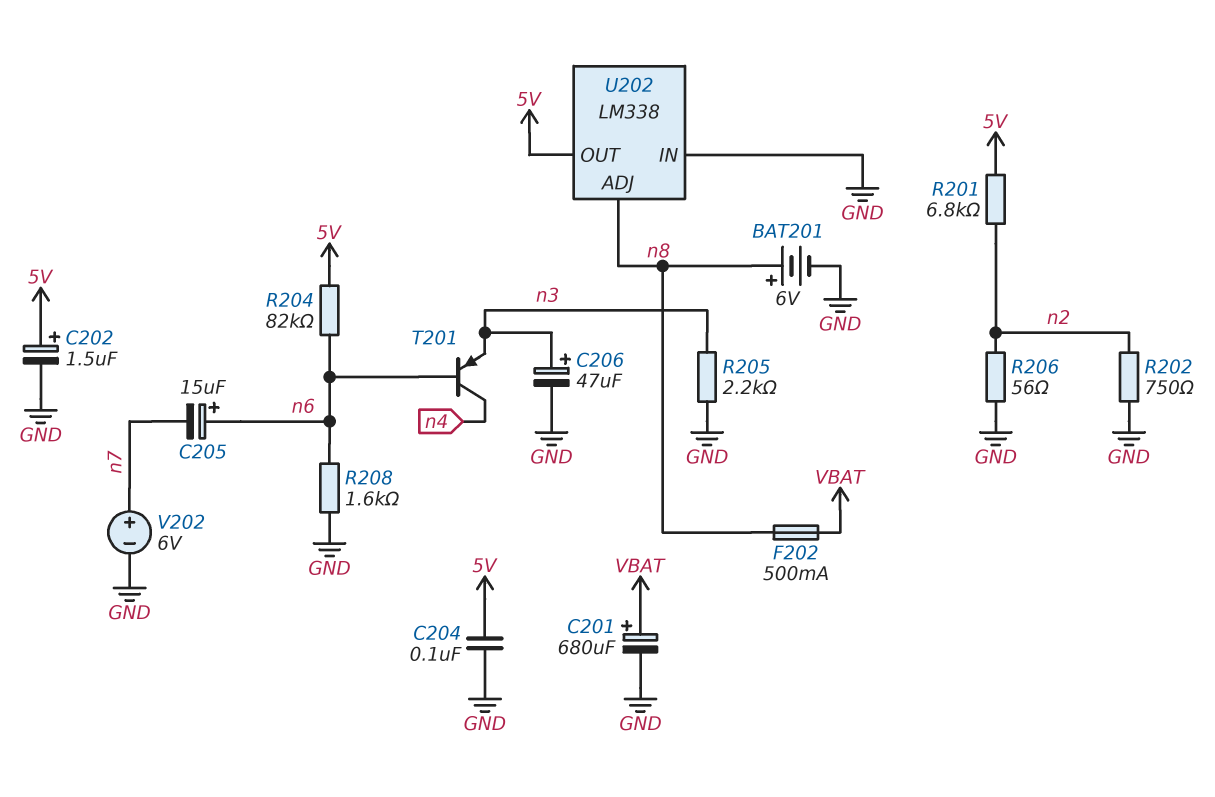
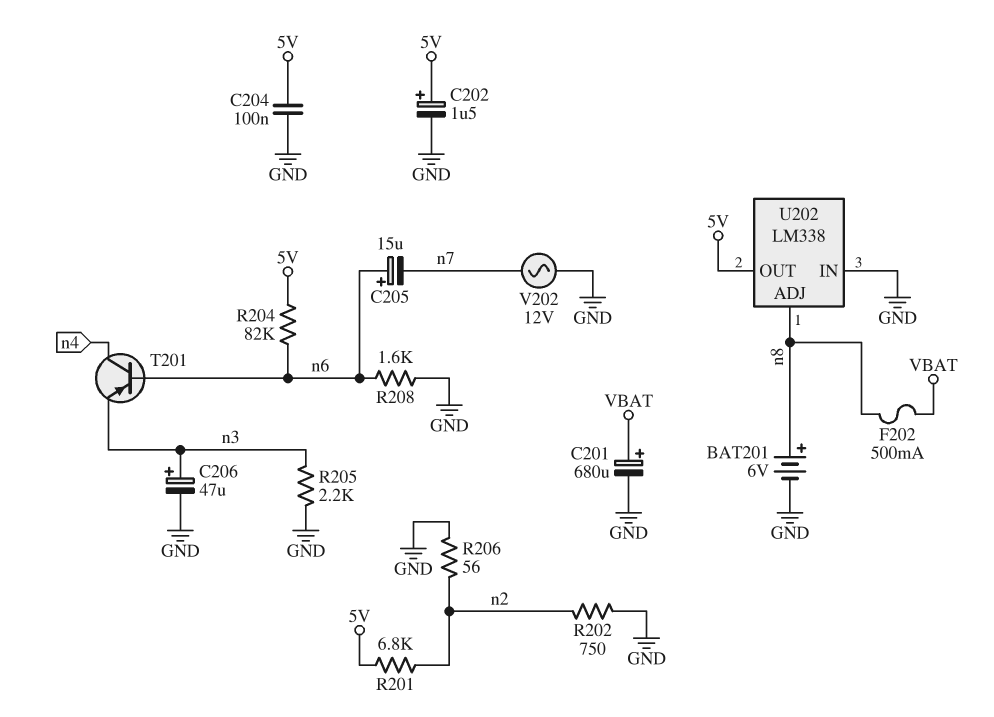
V202: 6V (plus n7, minus GND) -> AC 12V (GND, n7)

